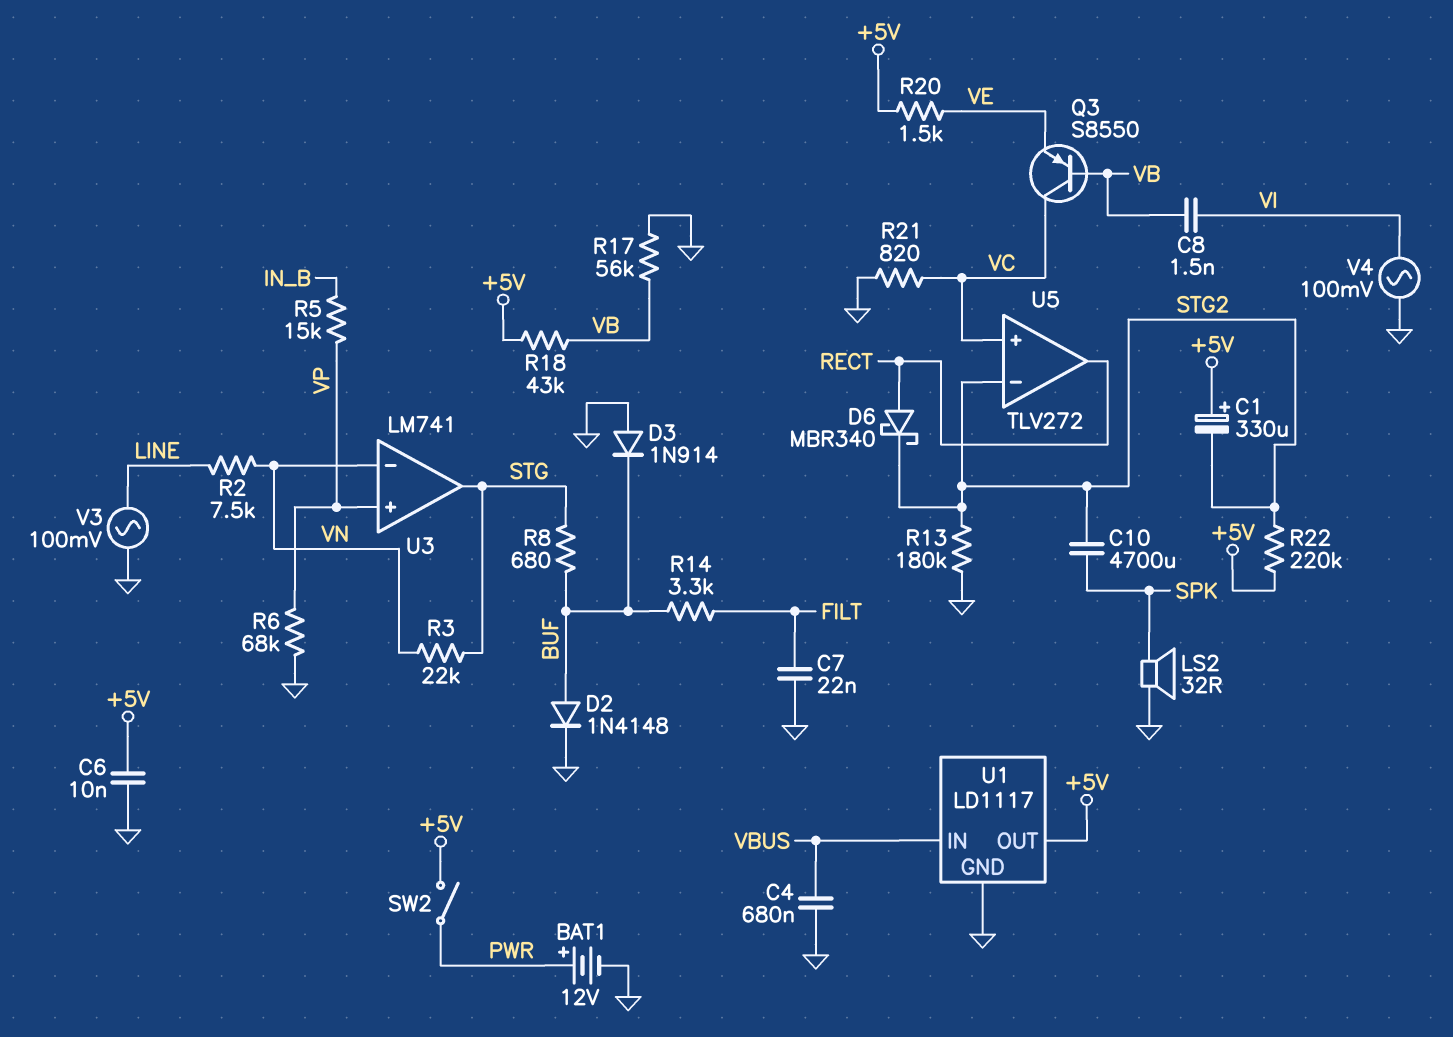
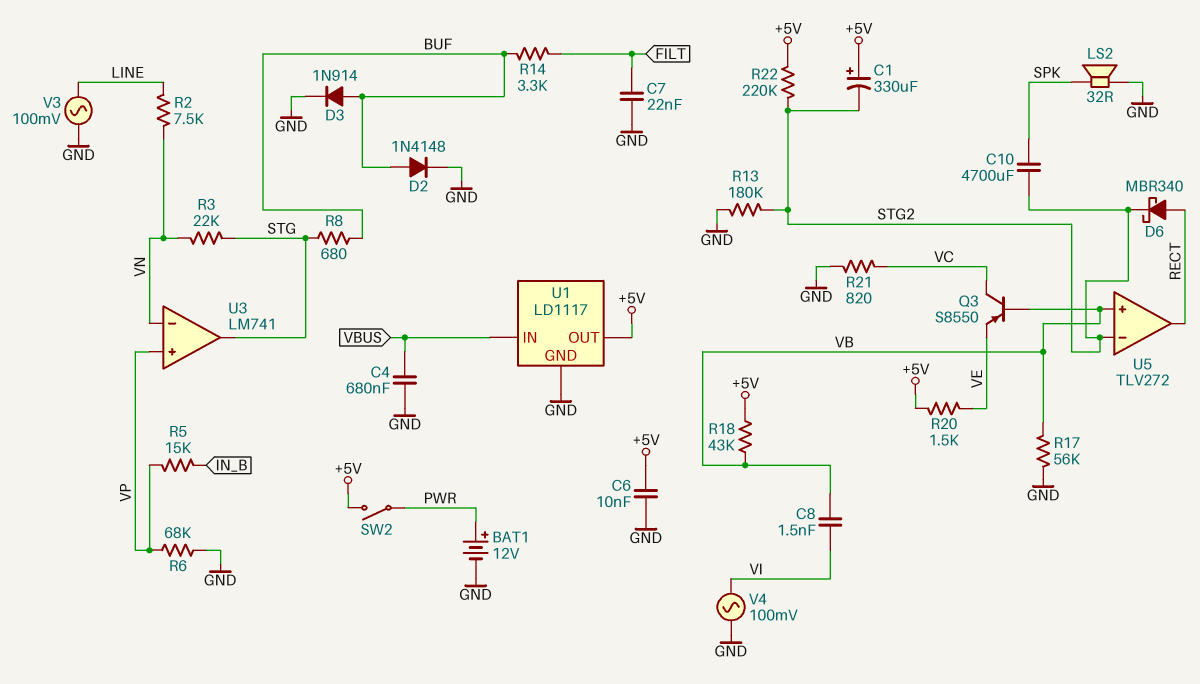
D3: diode 1N914 (A GND, K BUF) -> diode 1N914 (A BUF, K GND)
U5 pin in+: VC -> VB

